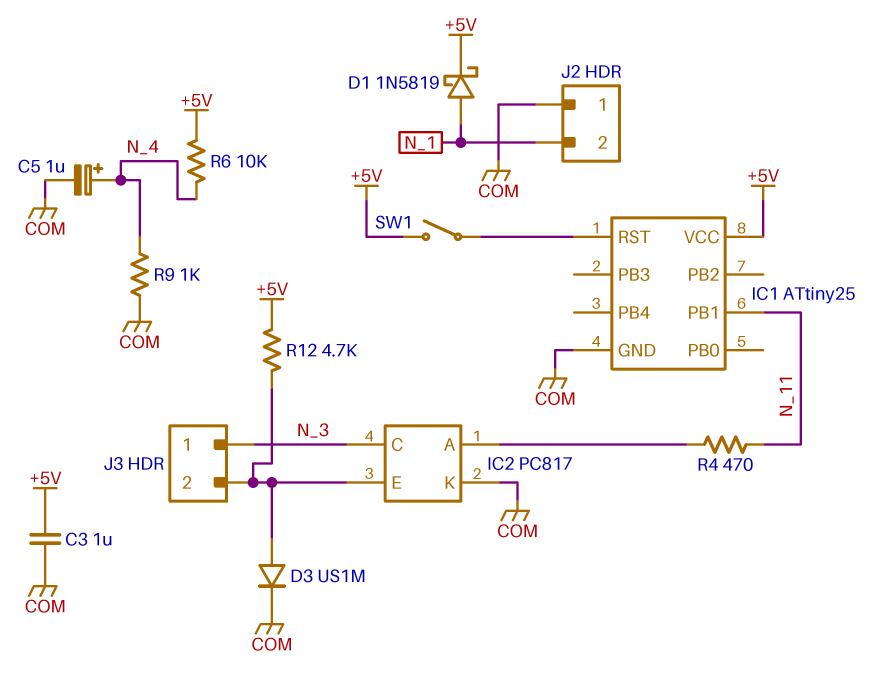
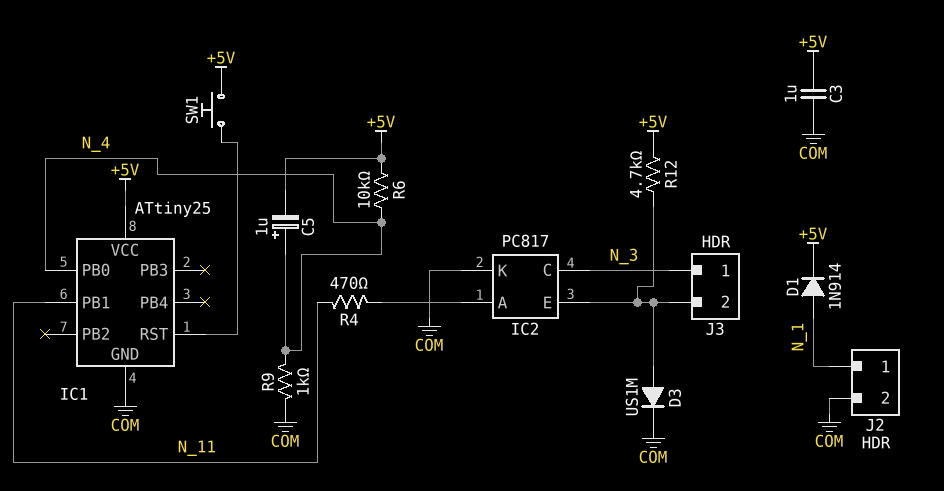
C5: 1uF (plus N_4, minus COM) -> 1uF (plus N_4, minus +5V)
D1: schottky 1N5819 (A N_1, K +5V) -> diode 1N914 (A N_1, K +5V)
IC1 pin PB0: none -> N_4
J2 pin 1: COM -> N_1
J2 pin 2: N_1 -> COM
SW1: switch (+5V, IC1/RST) -> button (+5V, IC1/RST)

